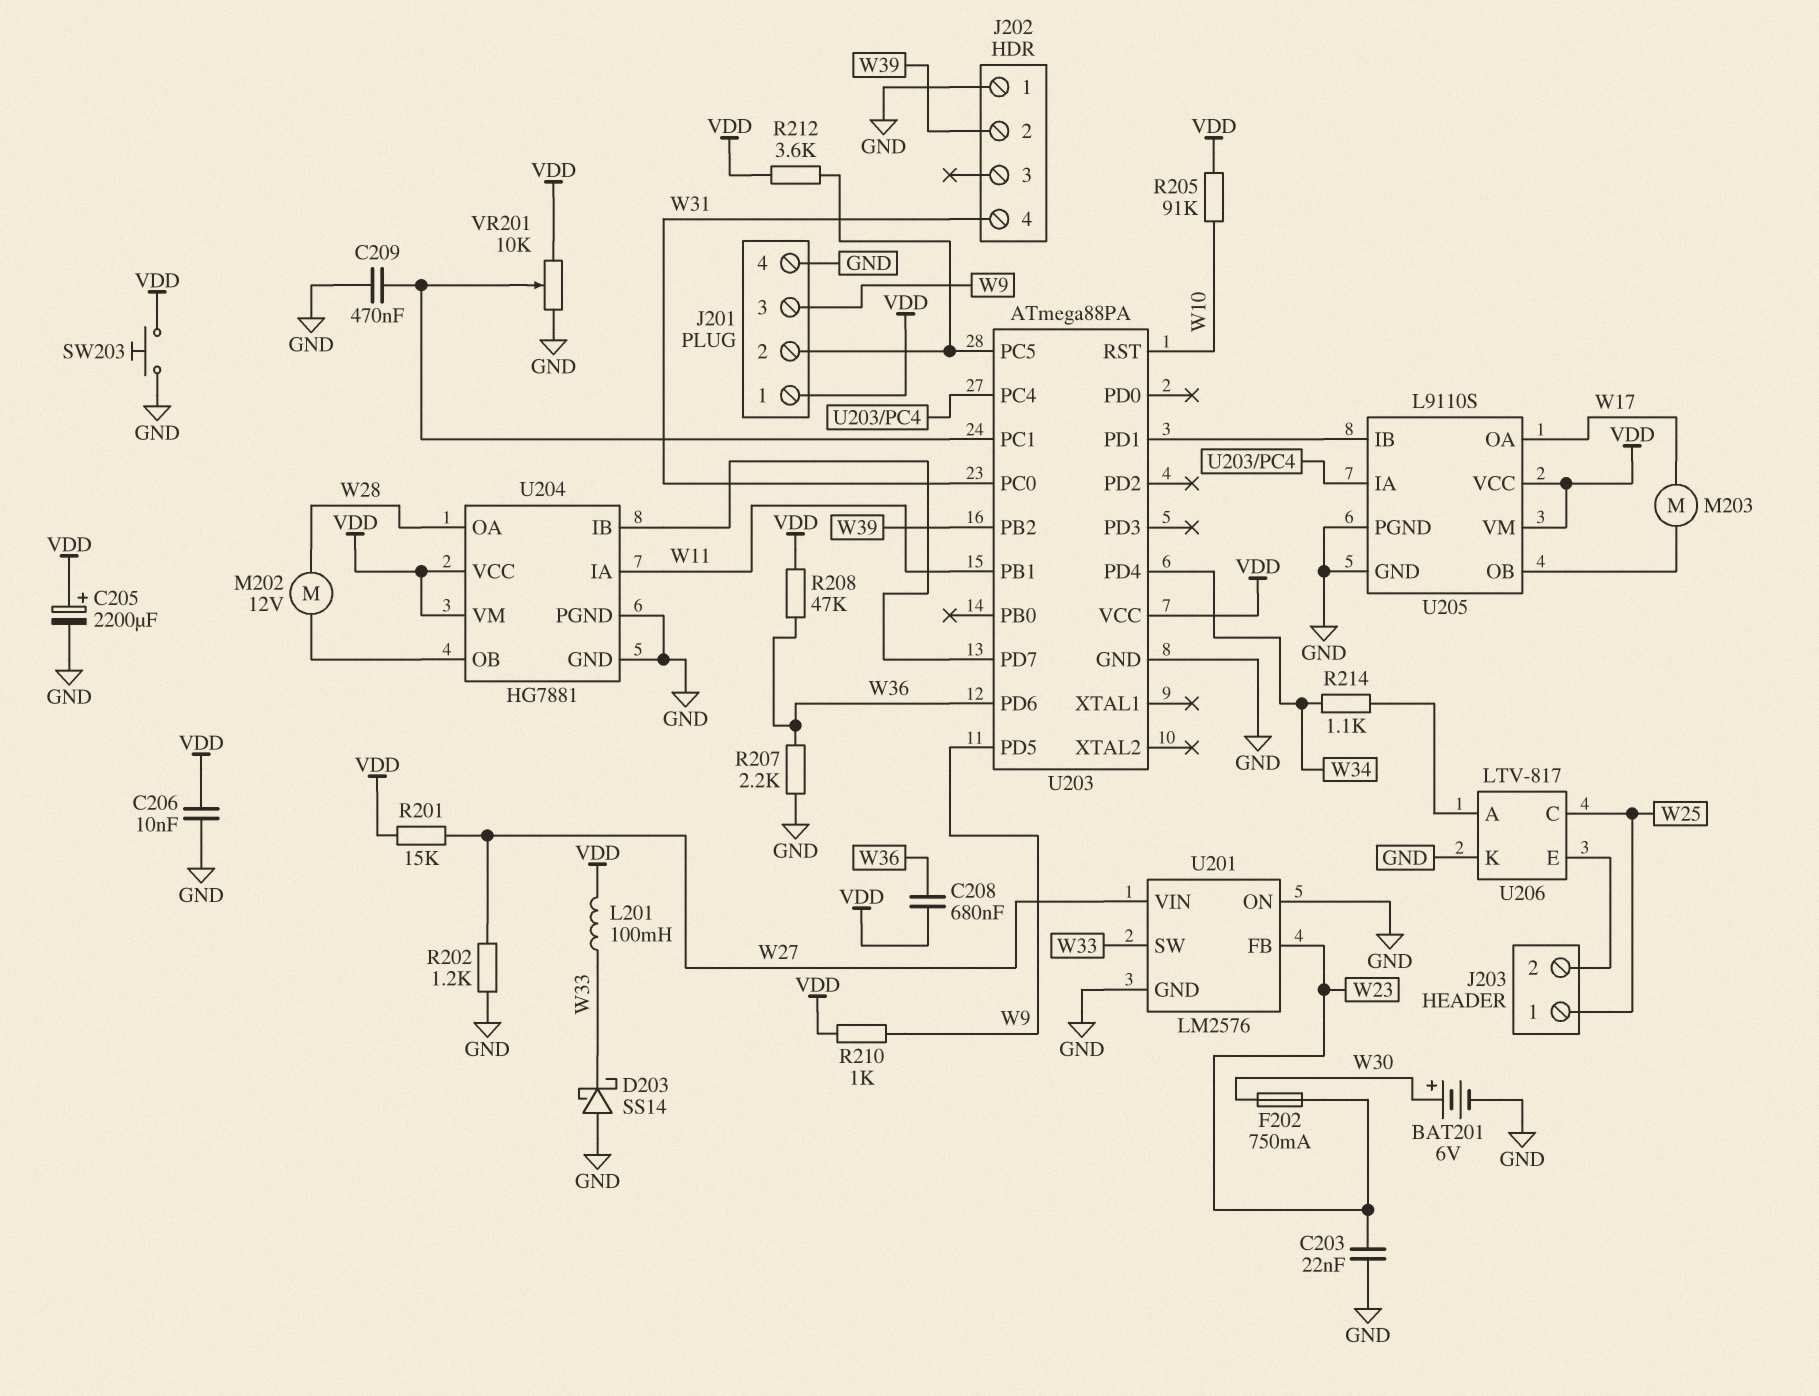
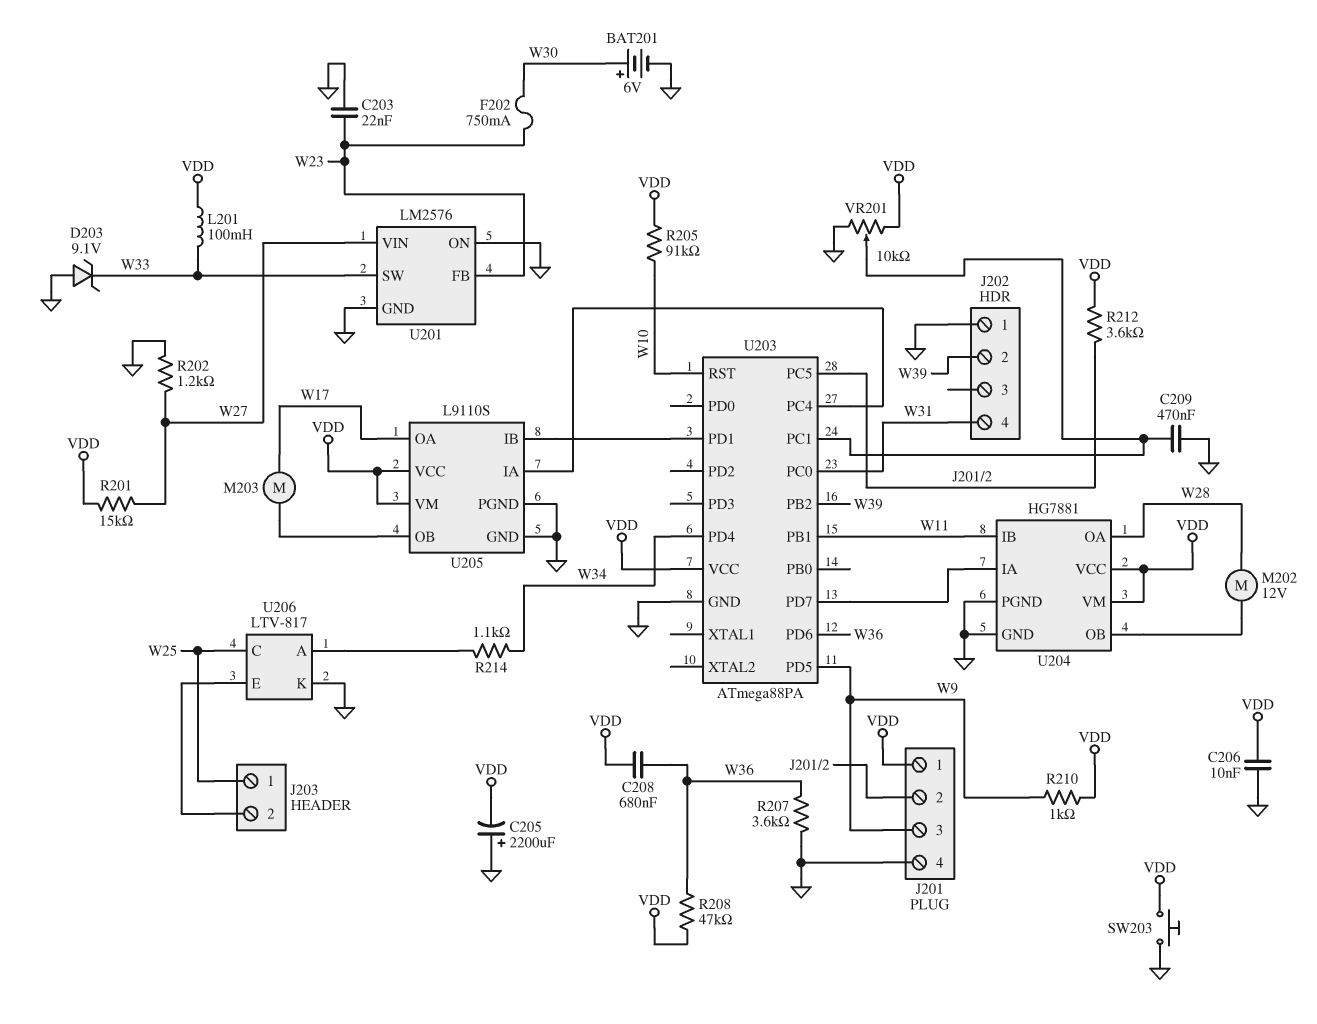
C205: 2200uF (plus VDD, minus GND) -> 2200uF (plus GND, minus VDD)
D203: schottky SS14 (A GND, K W33) -> zener 9.1V (A GND, K W33)
R207: 2.2k (GND, W36) -> 3.6k (GND, W36)
U204 pin IA: W11 -> U203/PD7
U204 pin IB: U203/PD7 -> W11

